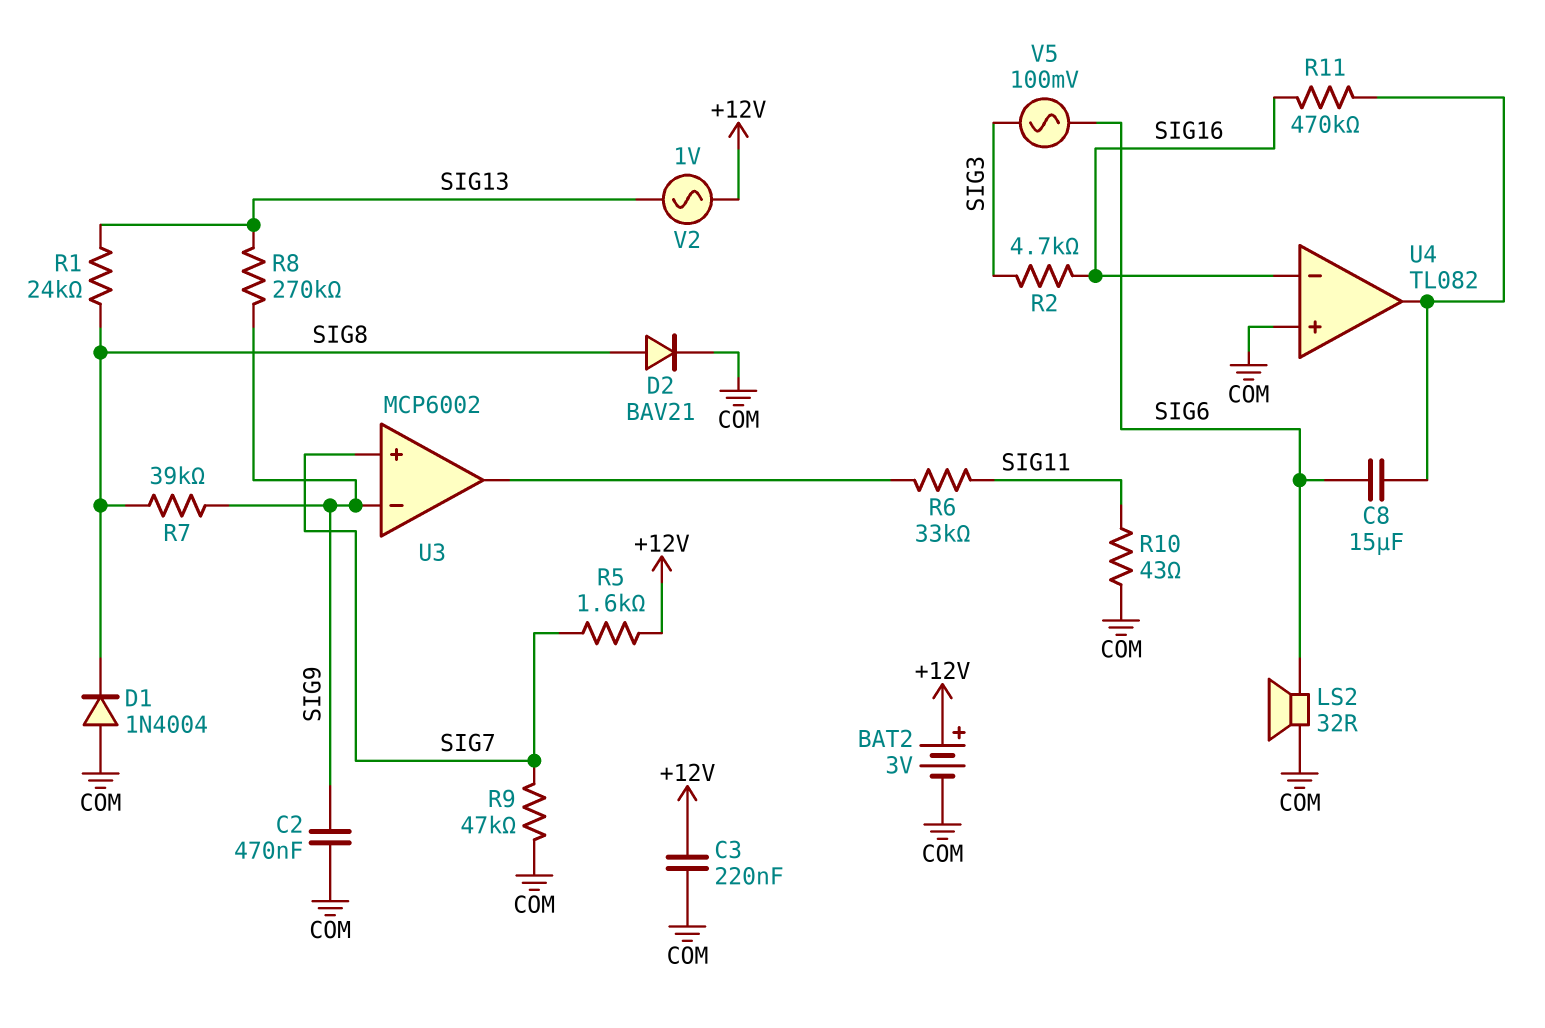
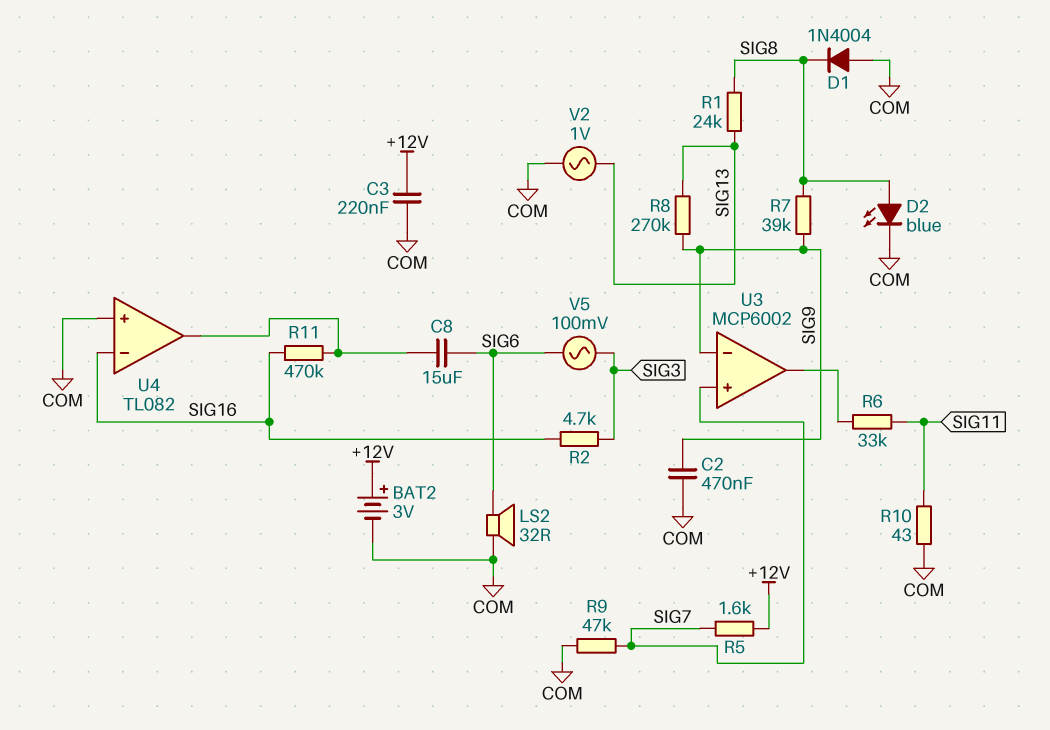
D2: diode BAV21 (A SIG8, K COM) -> LED blue (A SIG8, K COM)
V2: AC 1V (+12V, SIG13) -> AC 1V (COM, SIG13)

